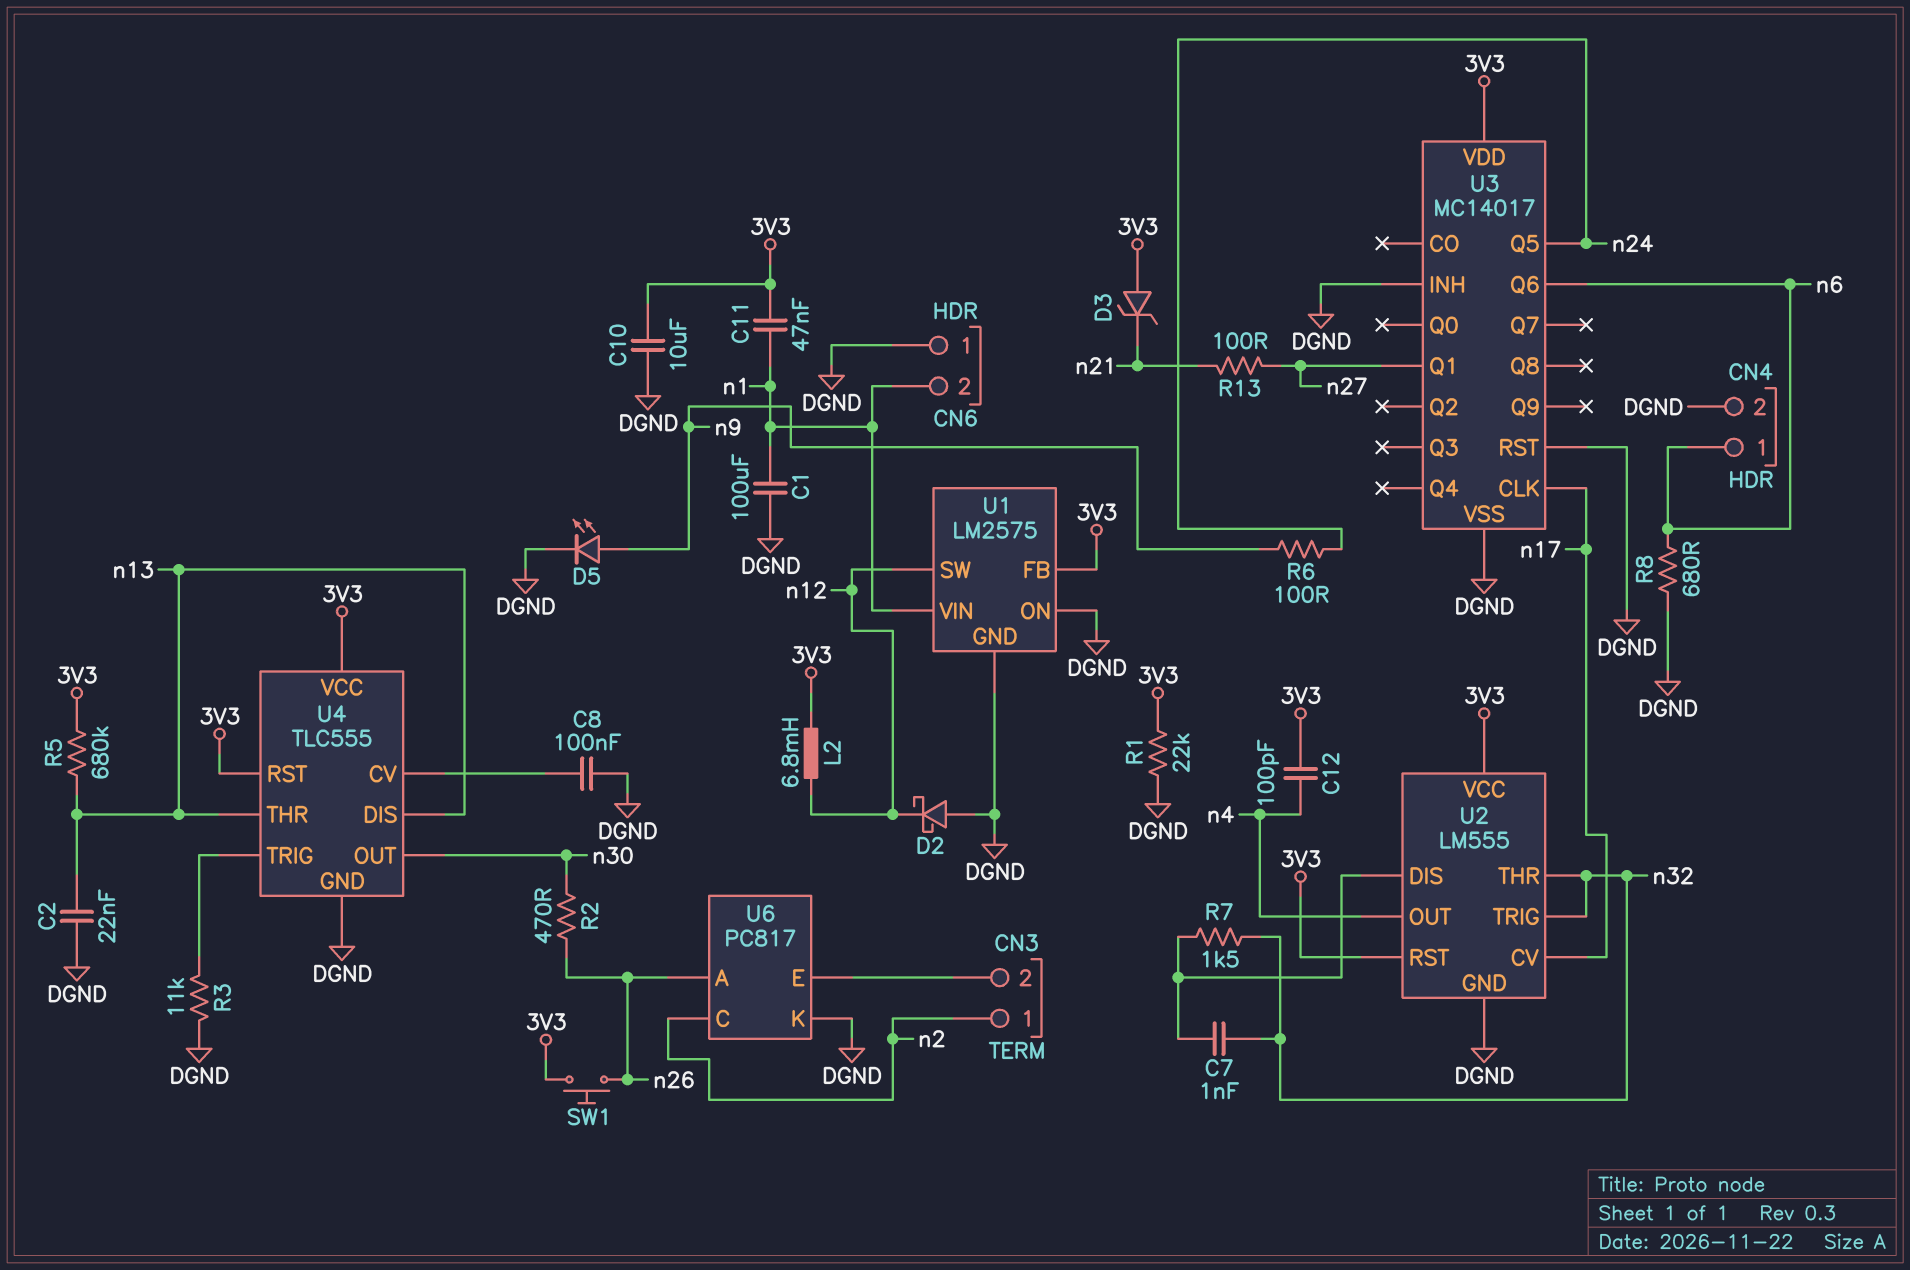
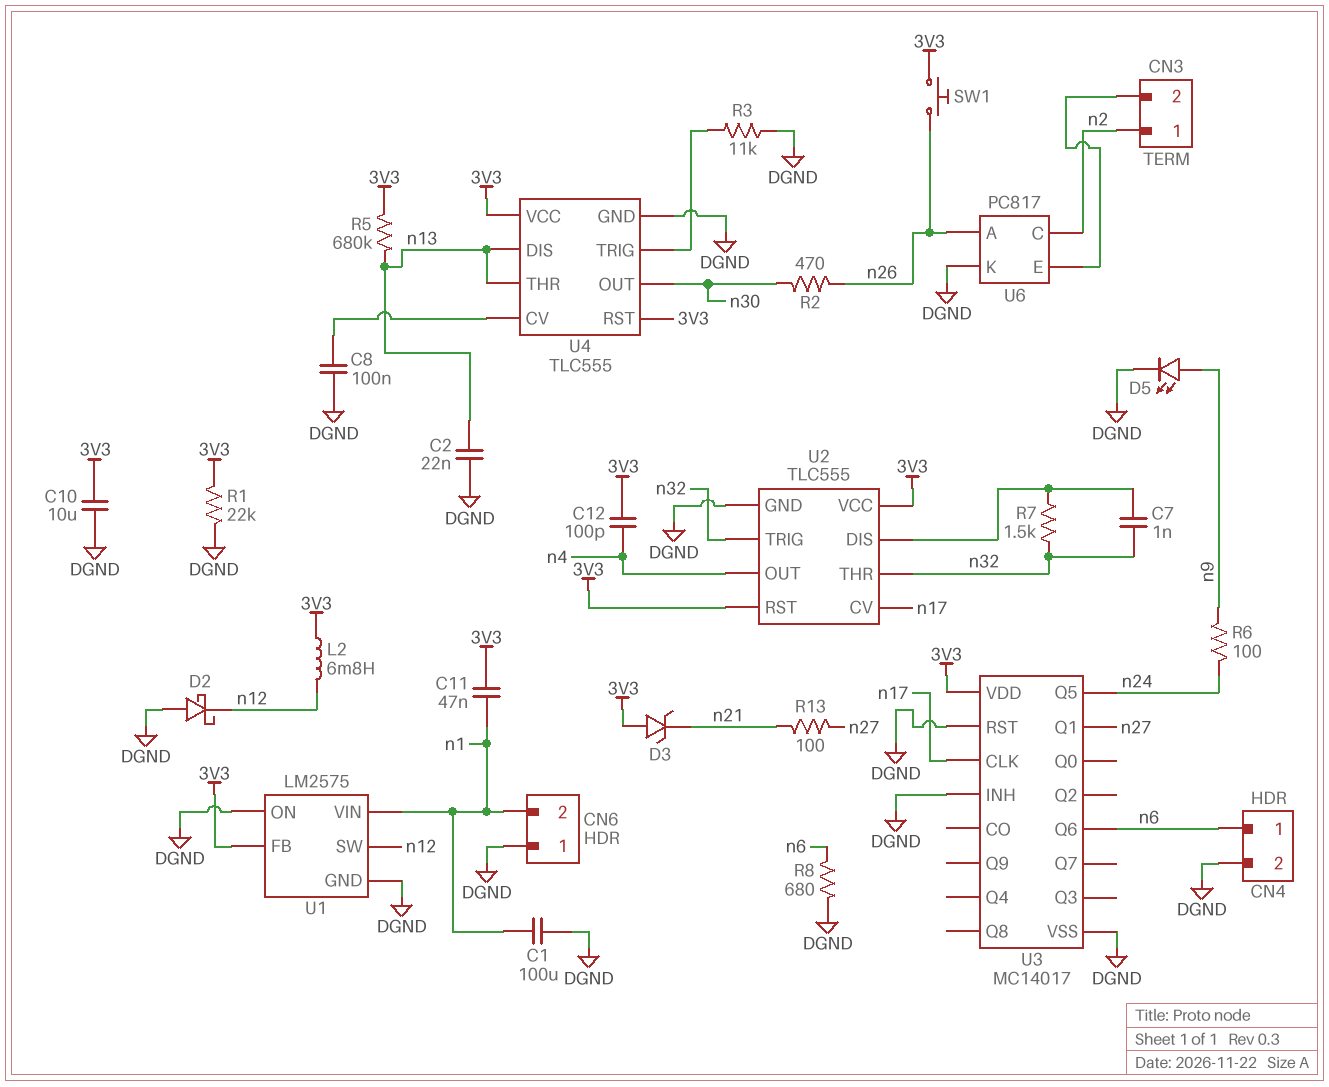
U2: LM555 -> TLC555

